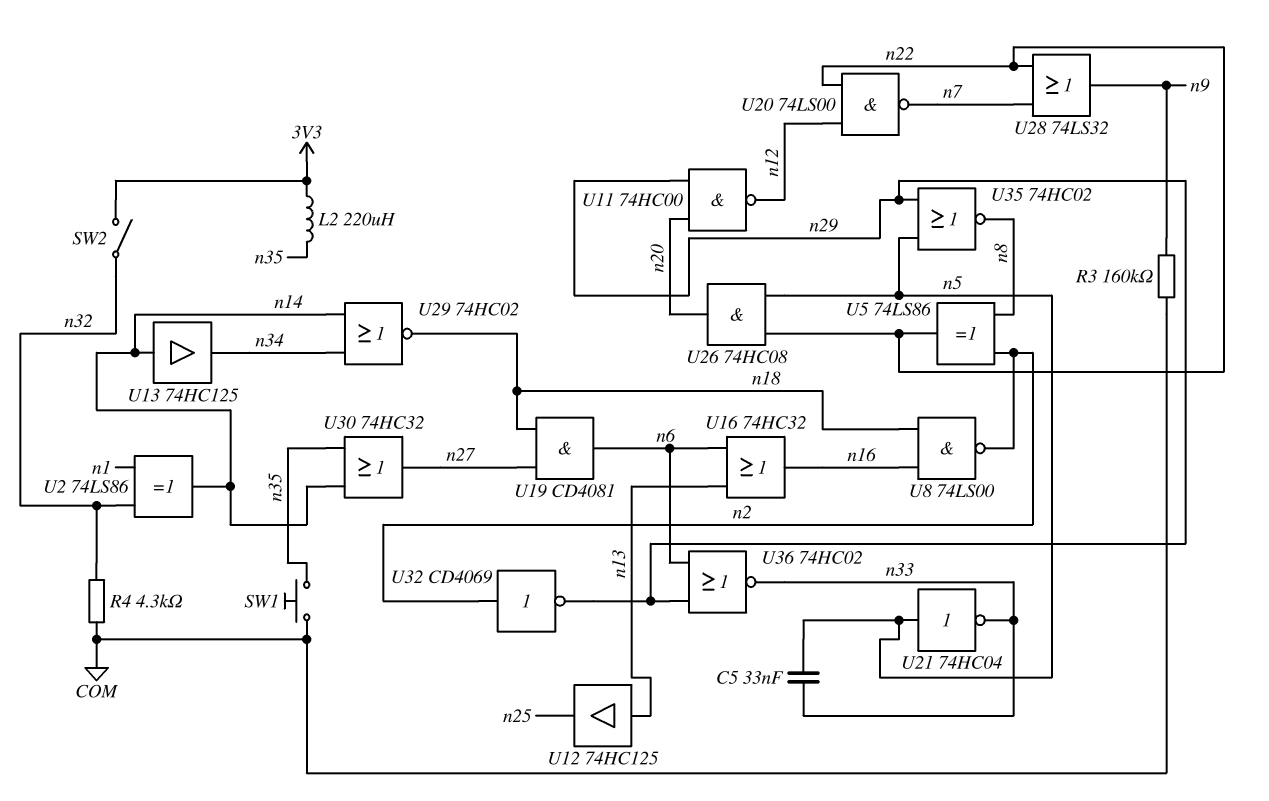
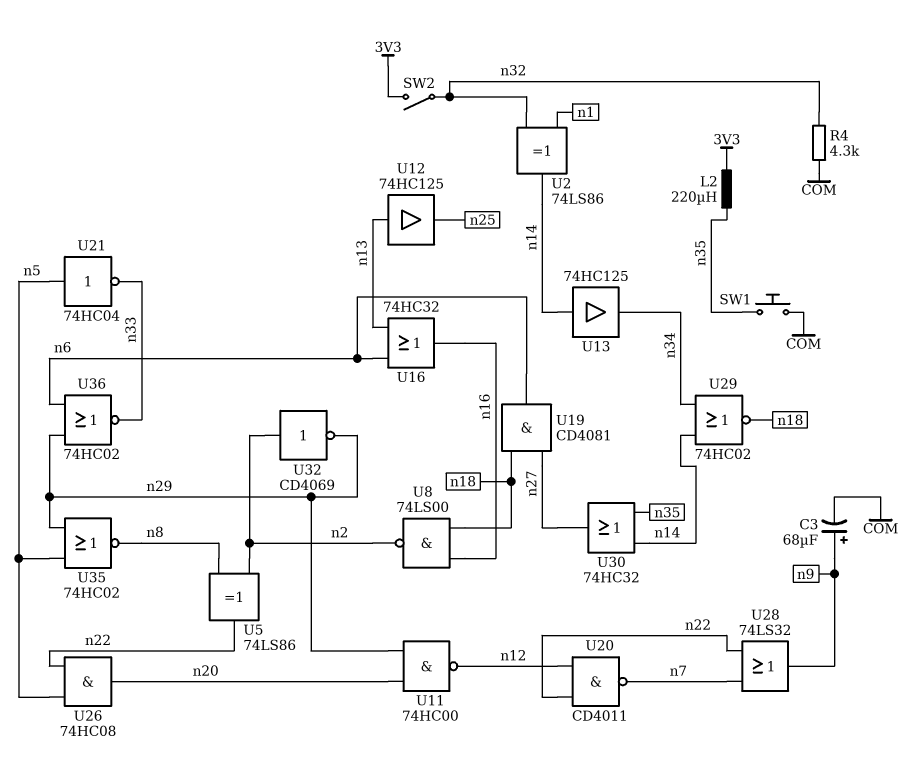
C3: none -> 68uF (plus n9, minus COM)
C5: 33nF (n5, n33) -> none
R3: 160k (COM, n9) -> none
U20: NAND 74LS00 (in n12, in n22, out n7) -> NAND CD4011 (in n12, in n22, out n7)

